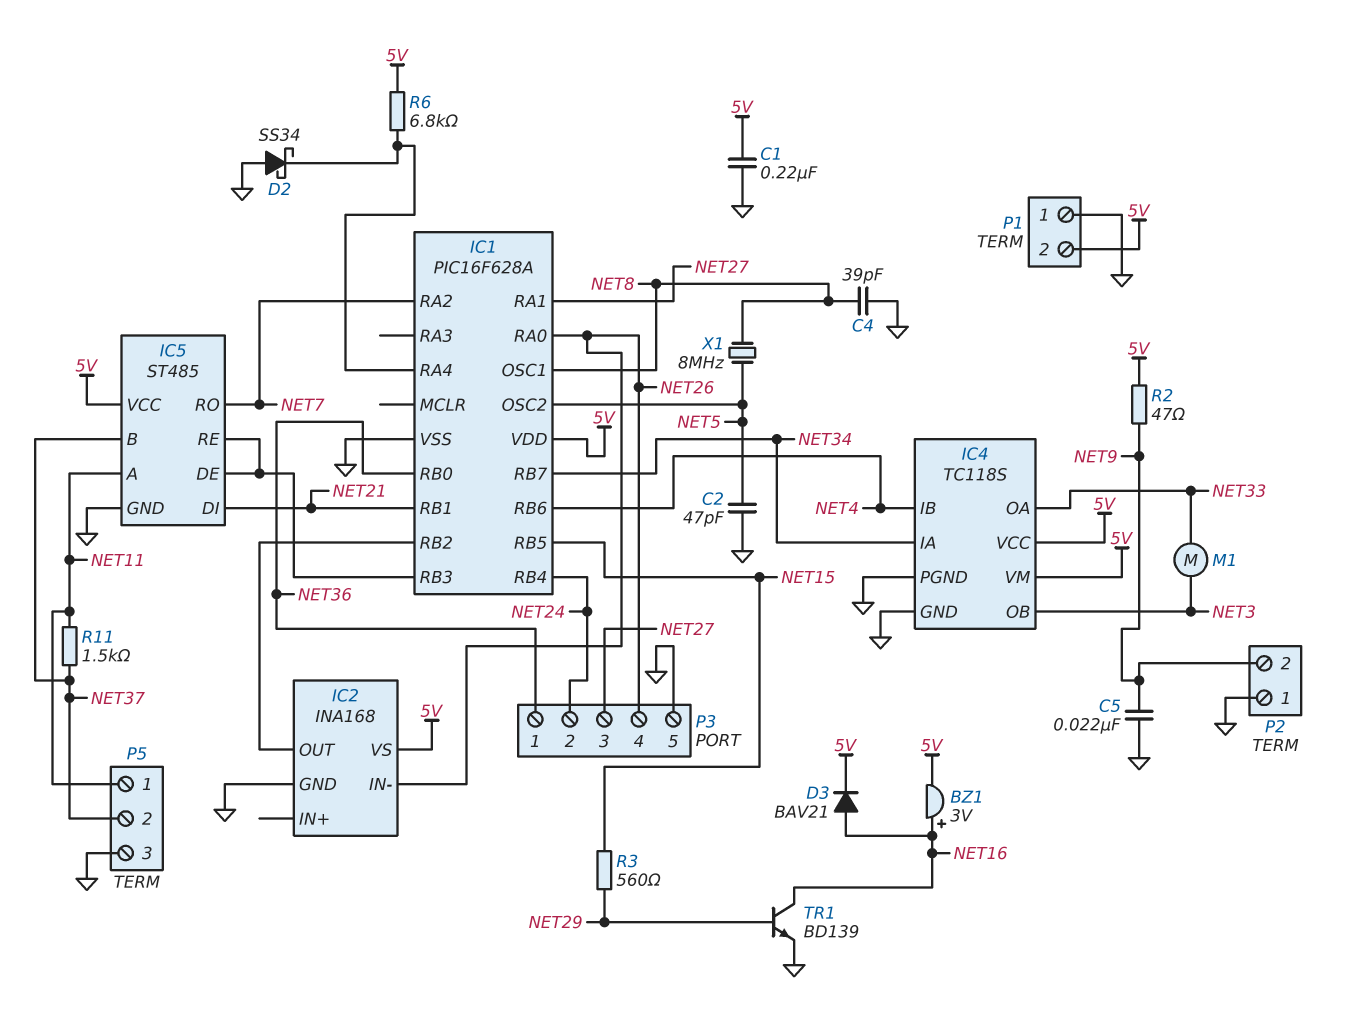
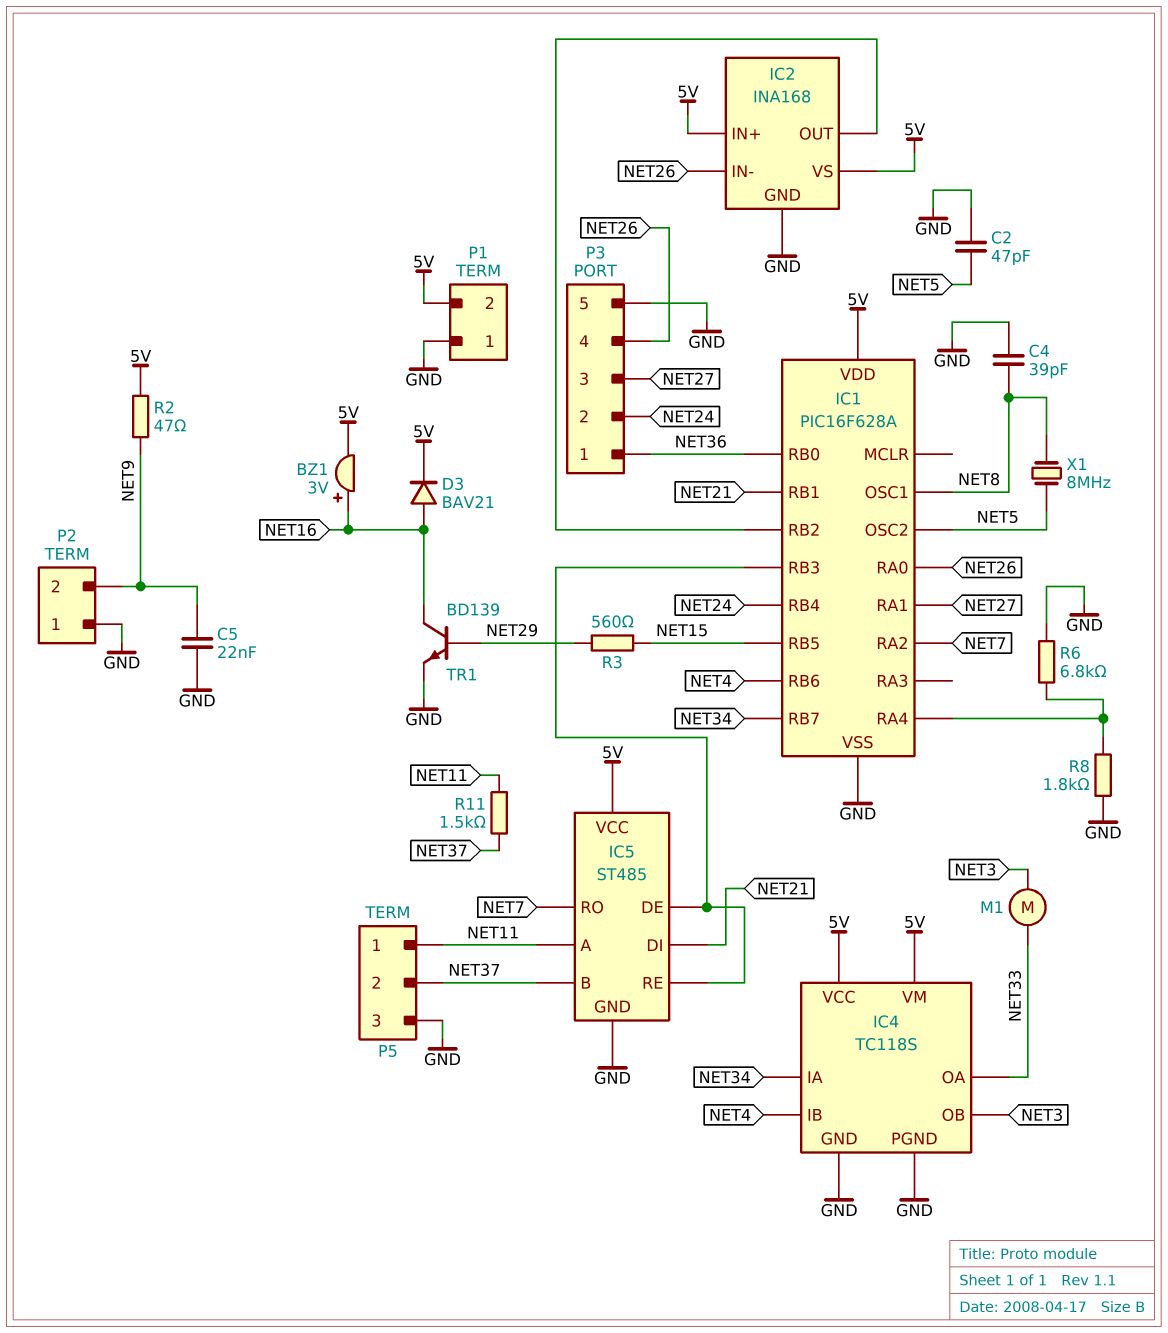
C1: 220nF (5V, GND) -> none
D2: schottky SS34 (A GND, K IC1/RA4) -> none
IC2 pin IN+: none -> 5V
R6: 6.8k (5V, IC1/RA4) -> 6.8k (GND, IC1/RA4)
R8: none -> 1.8k (GND, IC1/RA4)

